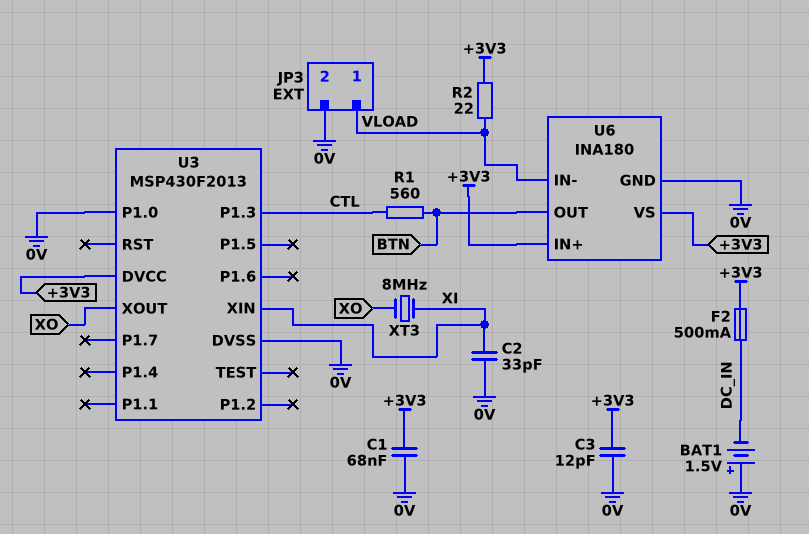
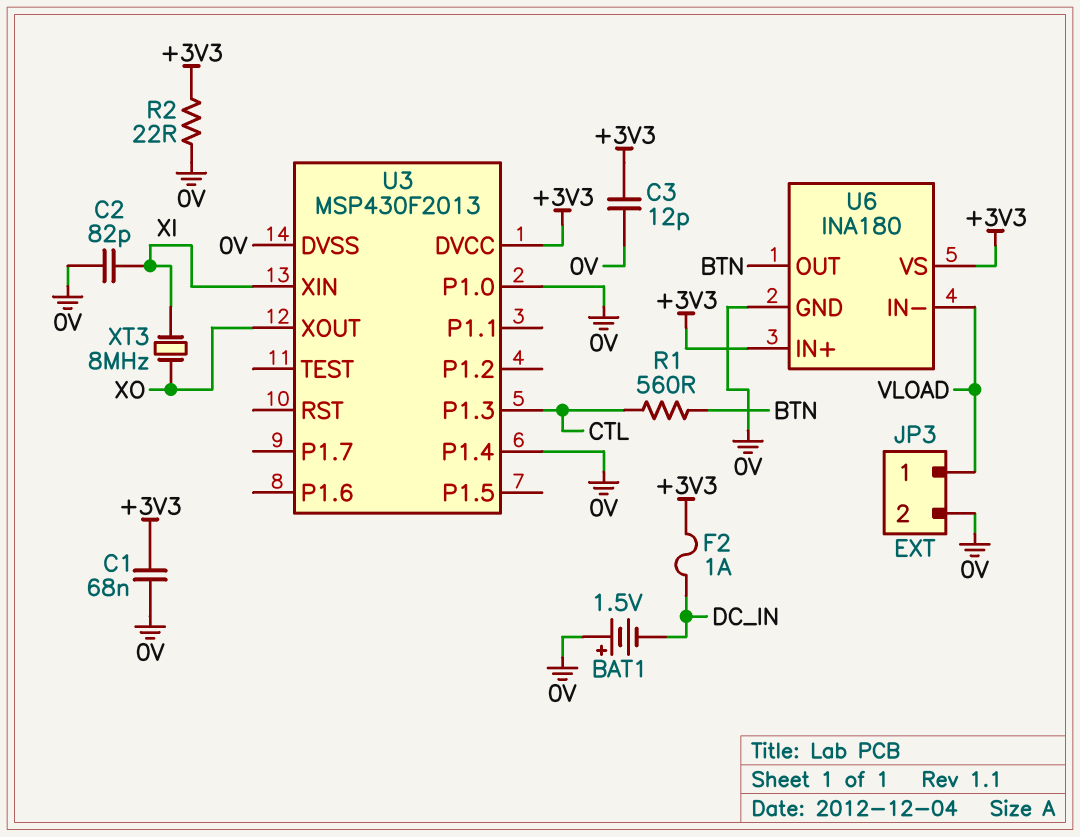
C2: 33pF (0V, XI) -> 82pF (0V, XI)
F2: 500mA (+3V3, DC_IN) -> 1A (+3V3, DC_IN)
R2: 22 (+3V3, VLOAD) -> 22 (+3V3, 0V)
U3 pin P1.4: none -> 0V

